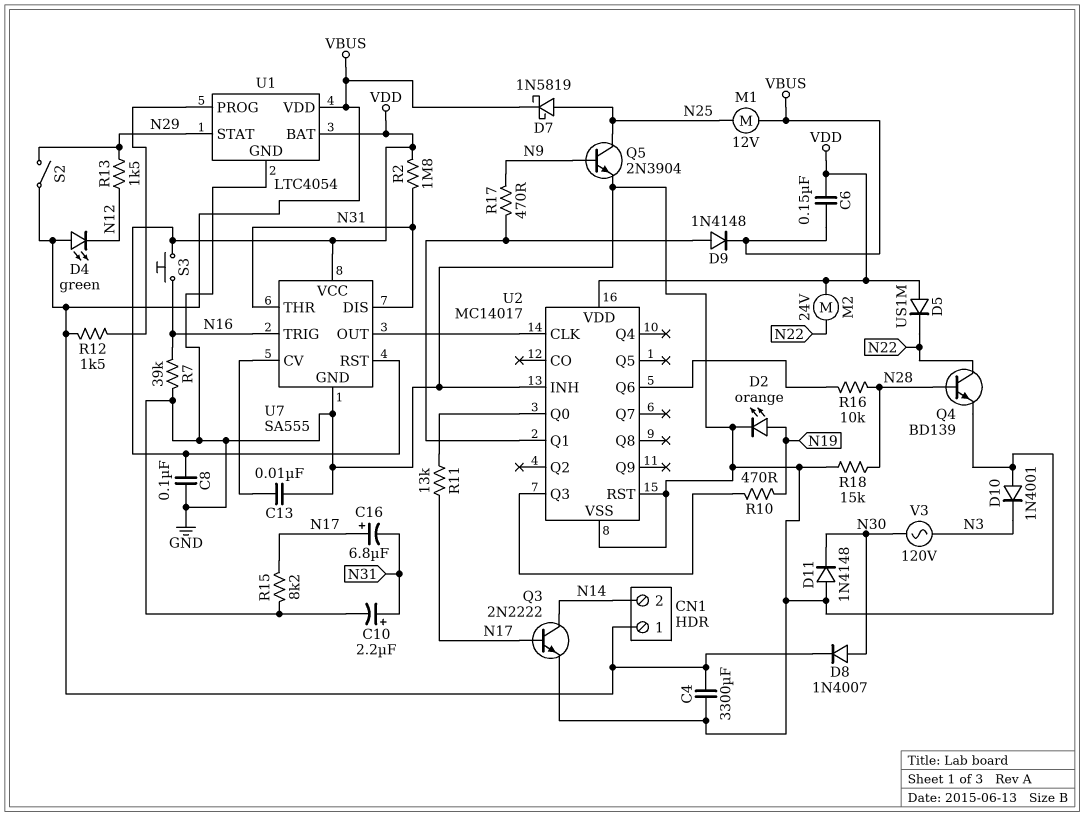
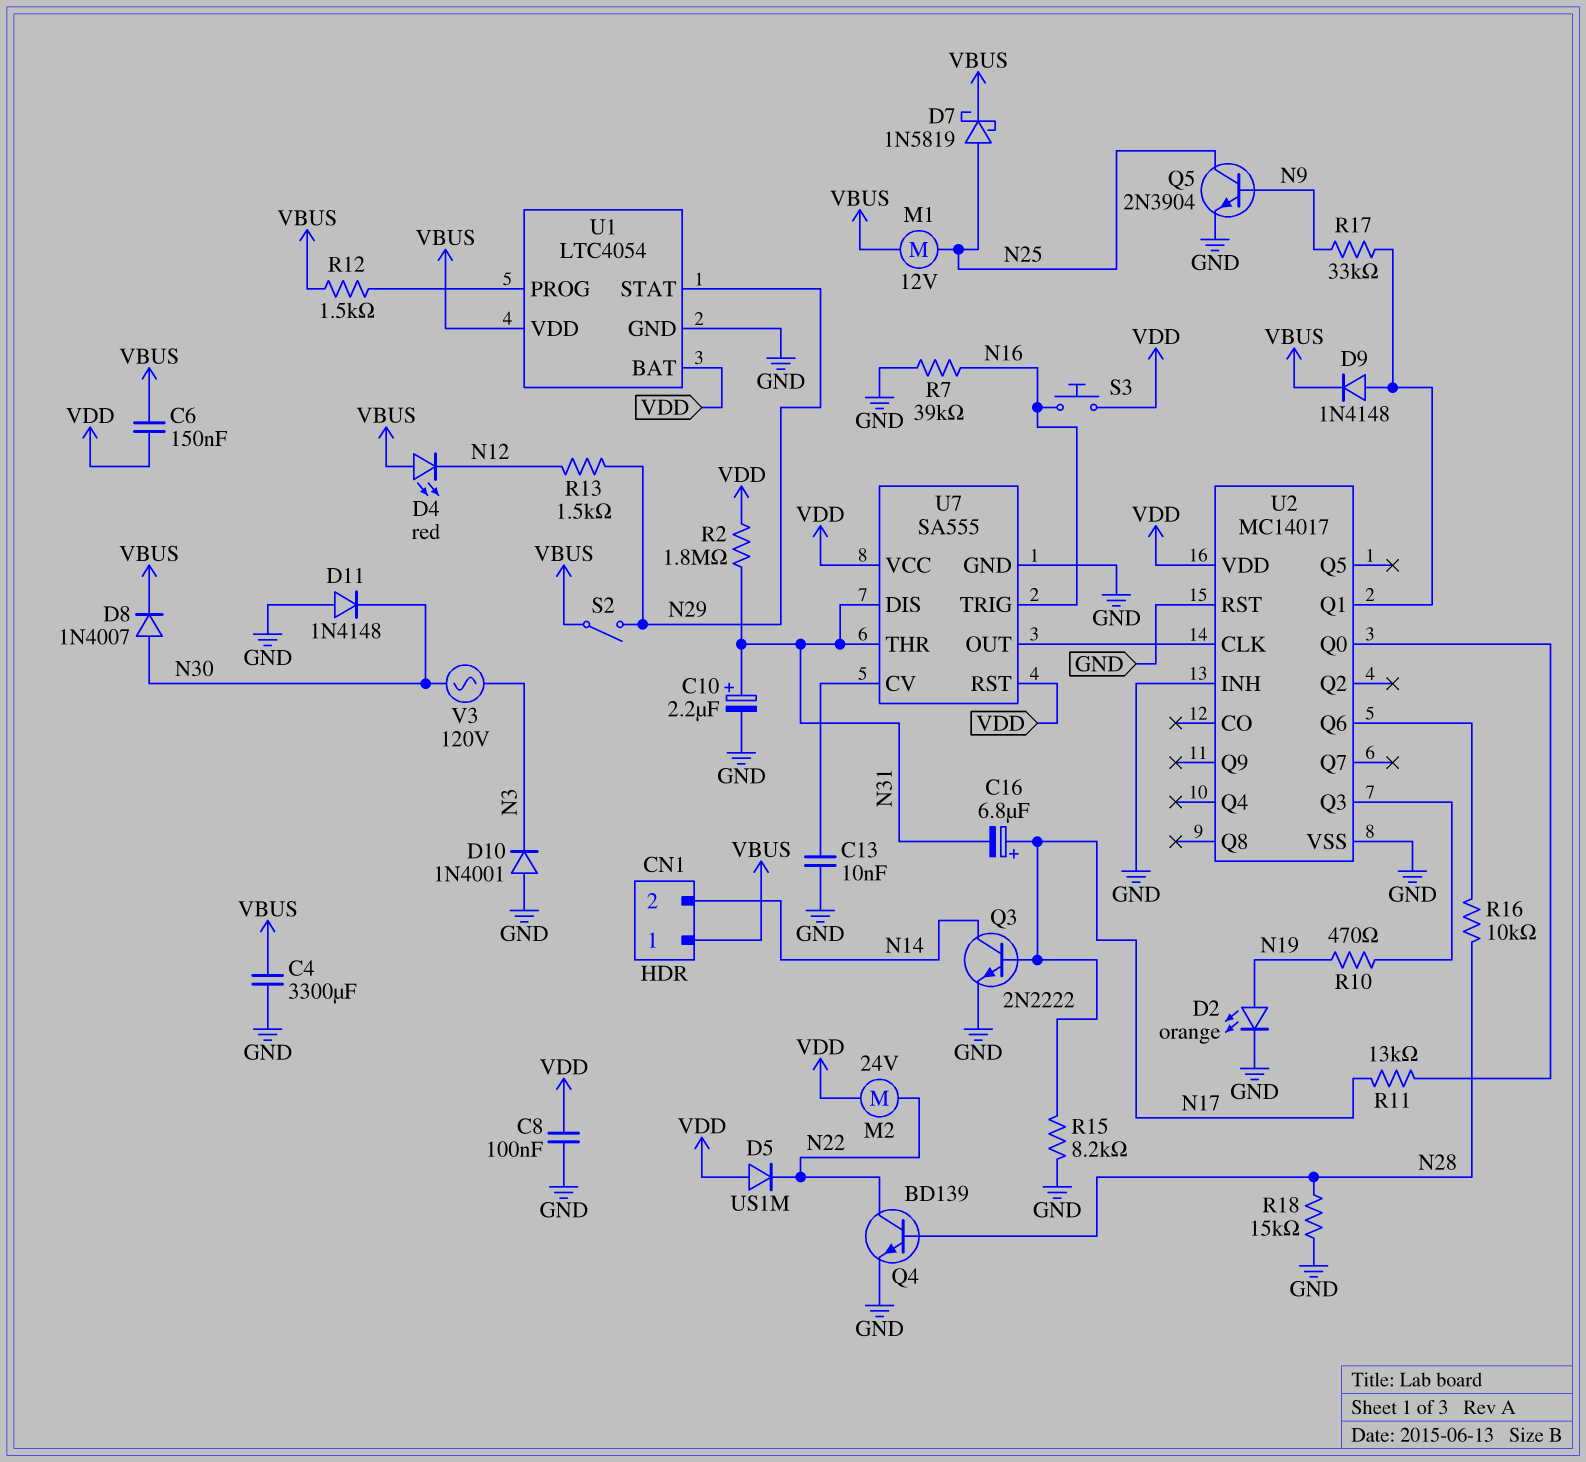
D4: LED green (A VBUS, K N12) -> LED red (A VBUS, K N12)
R17: 470 (N9, U2/Q1) -> 33k (N9, U2/Q1)

